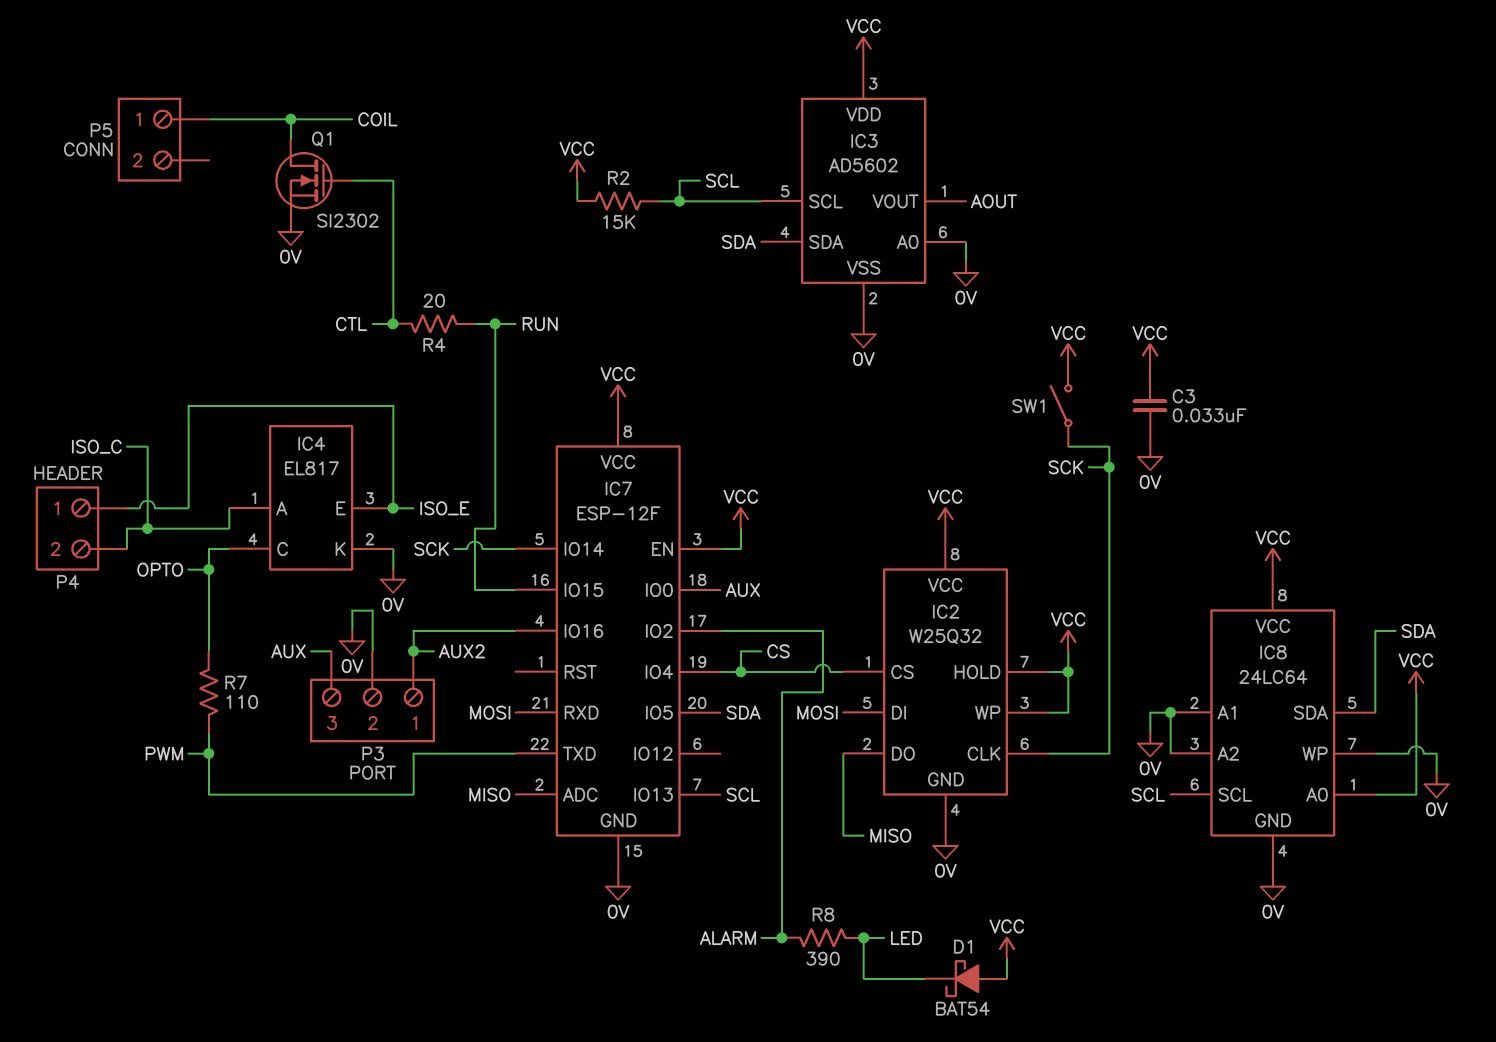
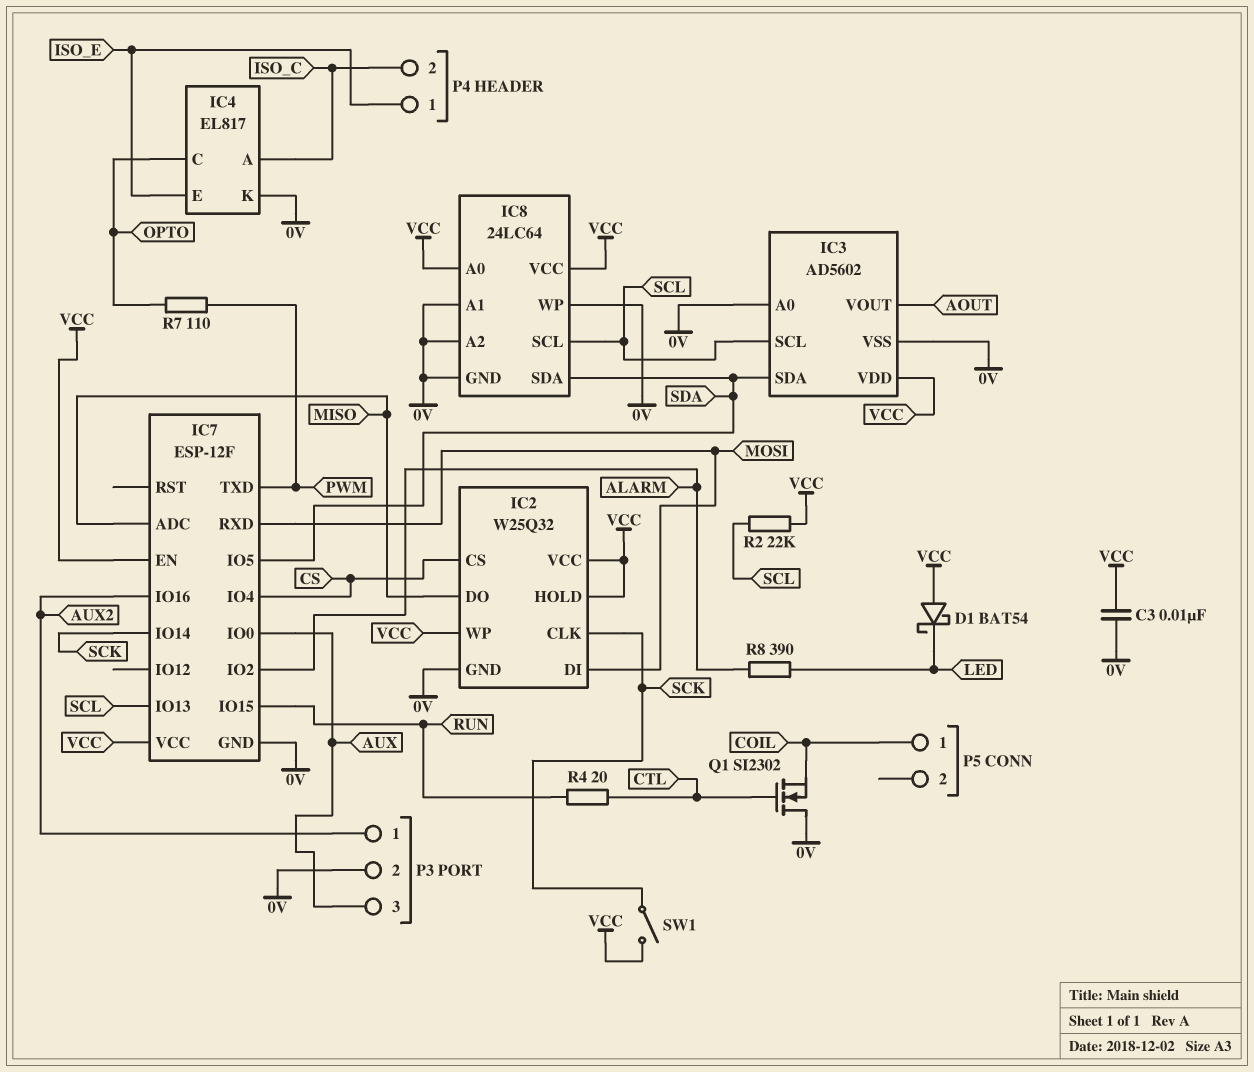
C3: 33nF (0V, VCC) -> 10nF (0V, VCC)
Q1: NMOS SI2302 (G CTL, D COIL, S 0V) -> NMOS SI2302 (G CTL, D 0V, S COIL)
R2: 15k (SCL, VCC) -> 22k (SCL, VCC)

